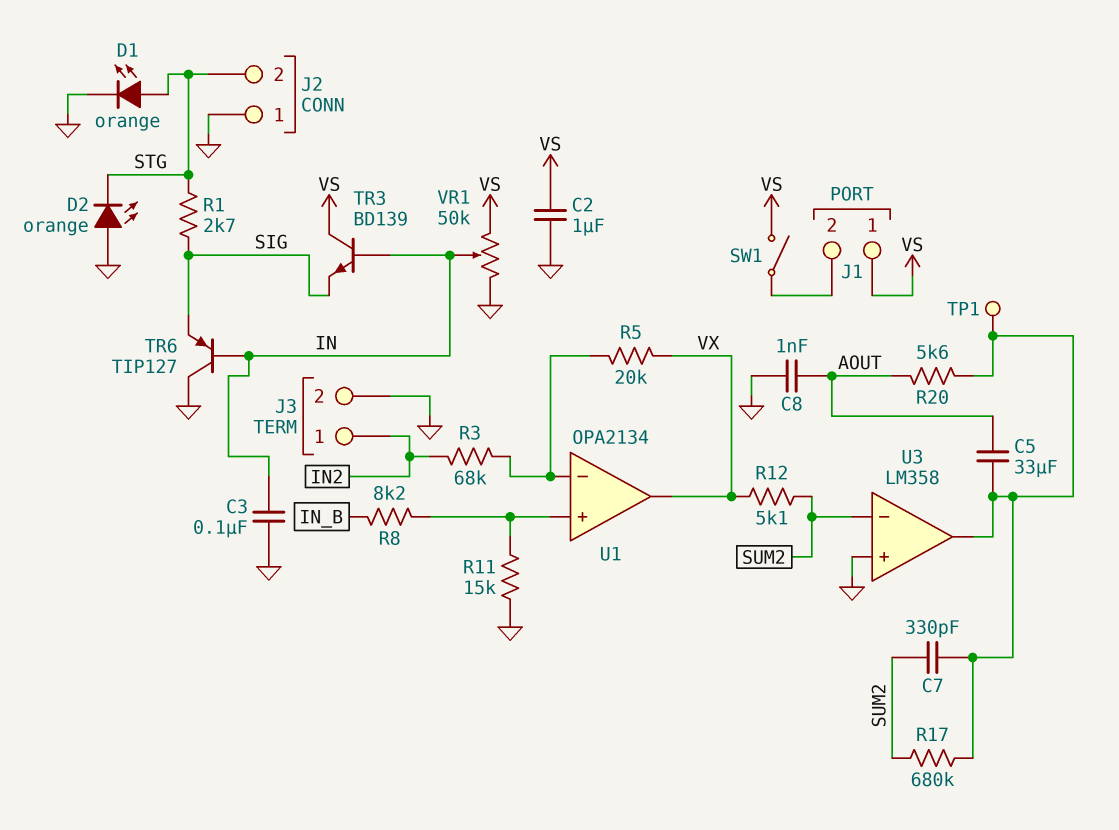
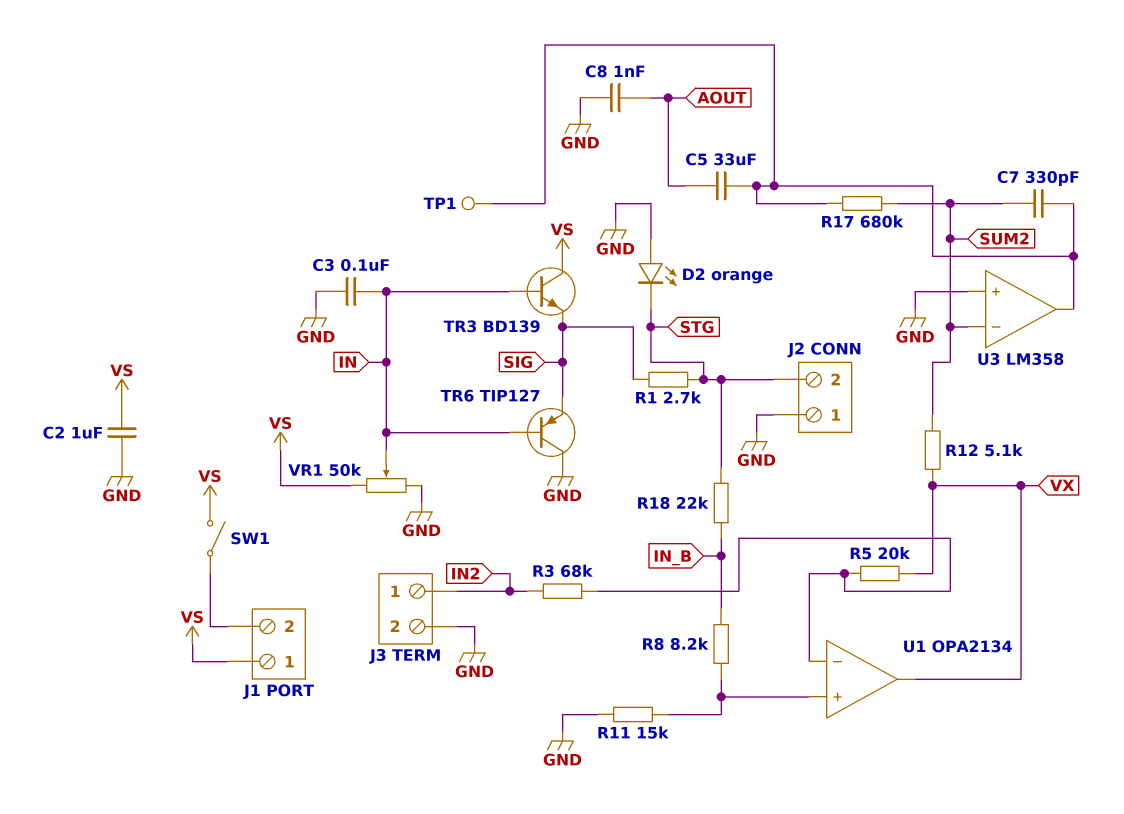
D1: LED orange (A STG, K GND) -> none
R18: none -> 22k (IN_B, STG)
R20: 5.6k (AOUT, U3/out) -> none

